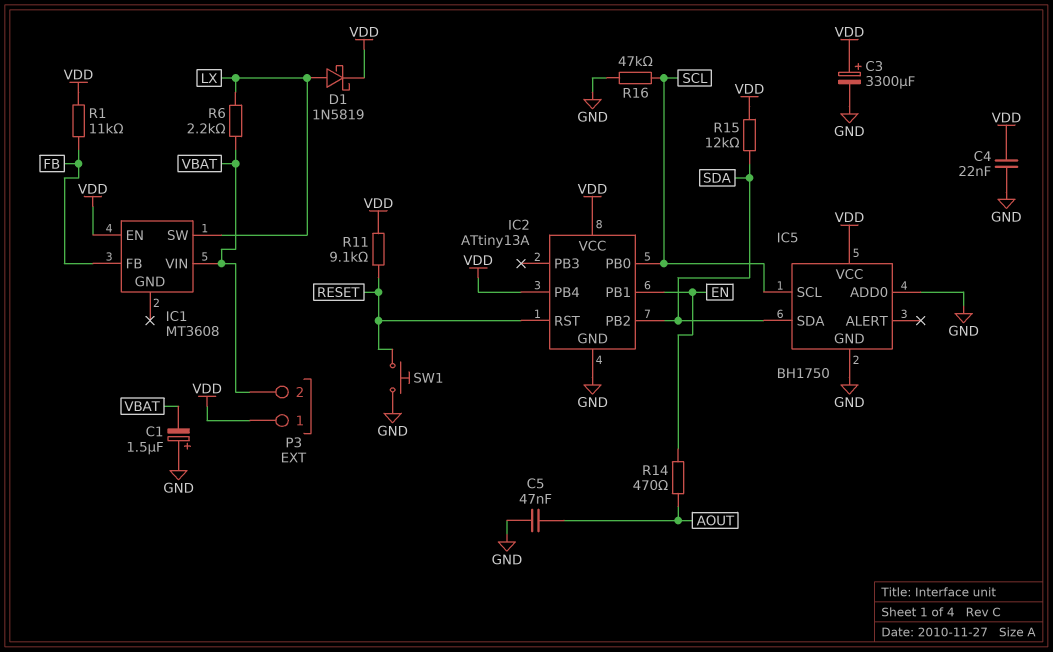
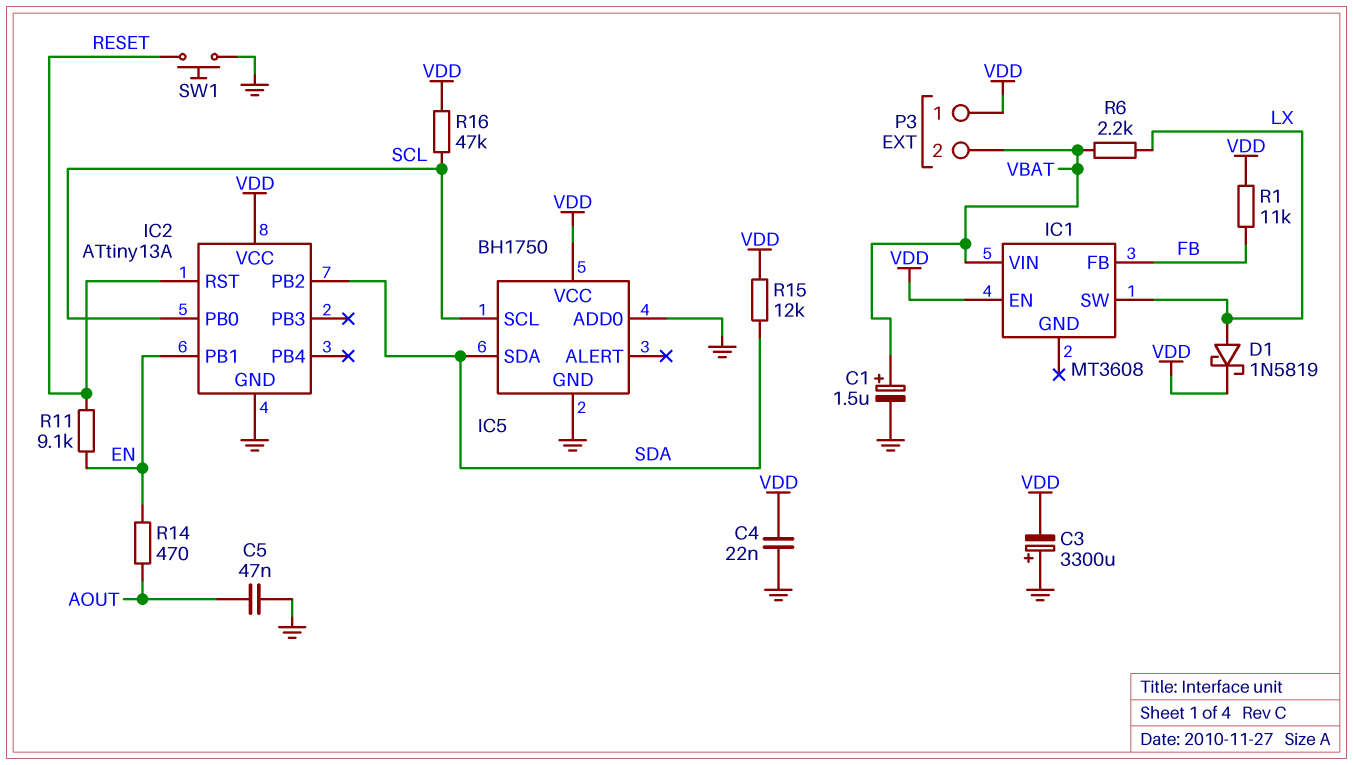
C1: 1.5uF (plus GND, minus VBAT) -> 1.5uF (plus VBAT, minus GND)
C3: 3300uF (plus VDD, minus GND) -> 3300uF (plus GND, minus VDD)
IC2 pin PB4: VDD -> none
R11: 9.1k (RESET, VDD) -> 9.1k (EN, RESET)
R16: 47k (GND, SCL) -> 47k (SCL, VDD)

